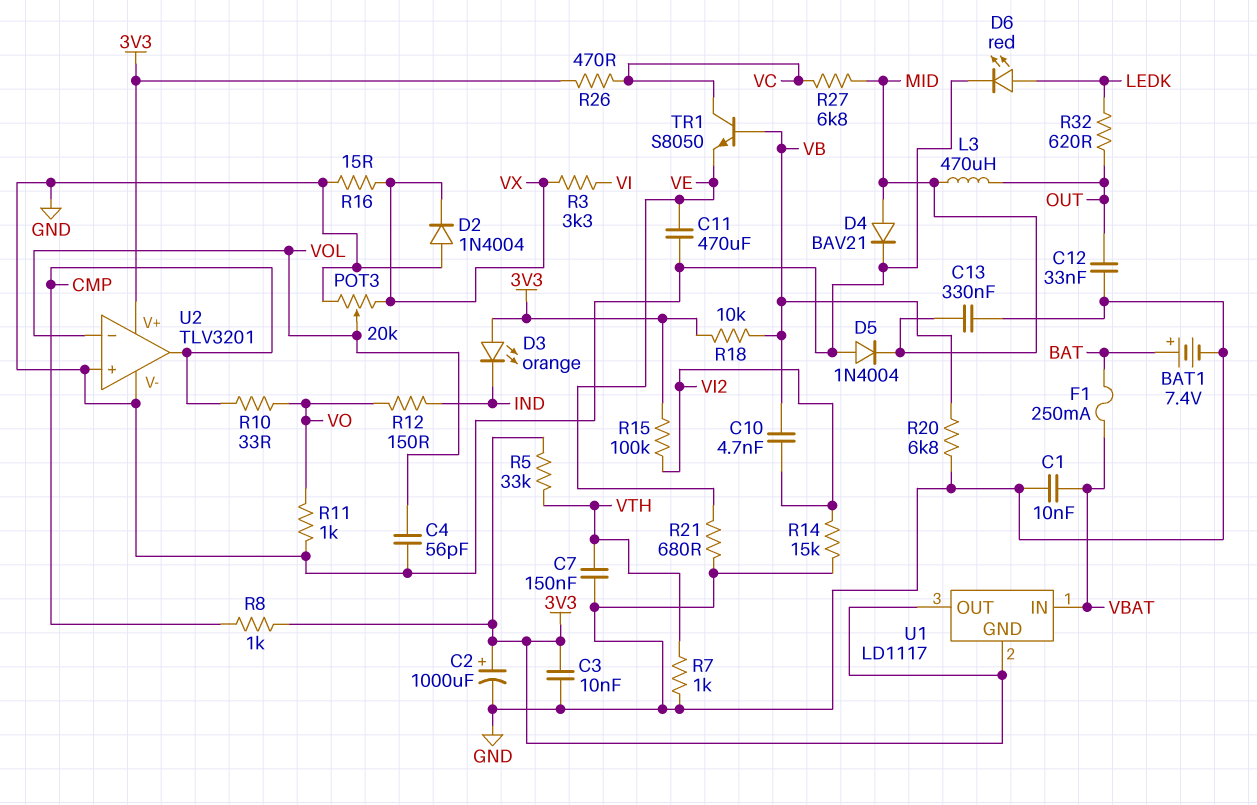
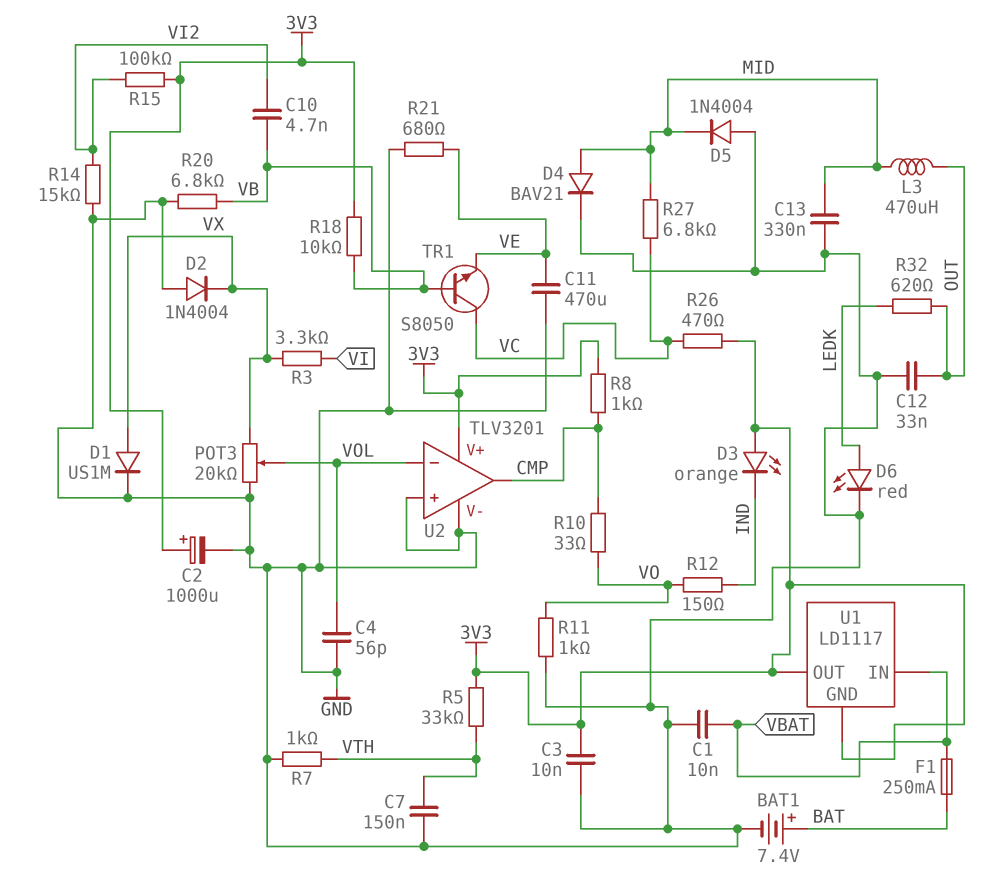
D1: none -> diode US1M (A VX, K GND)
R16: 15 (GND, VX) -> none

